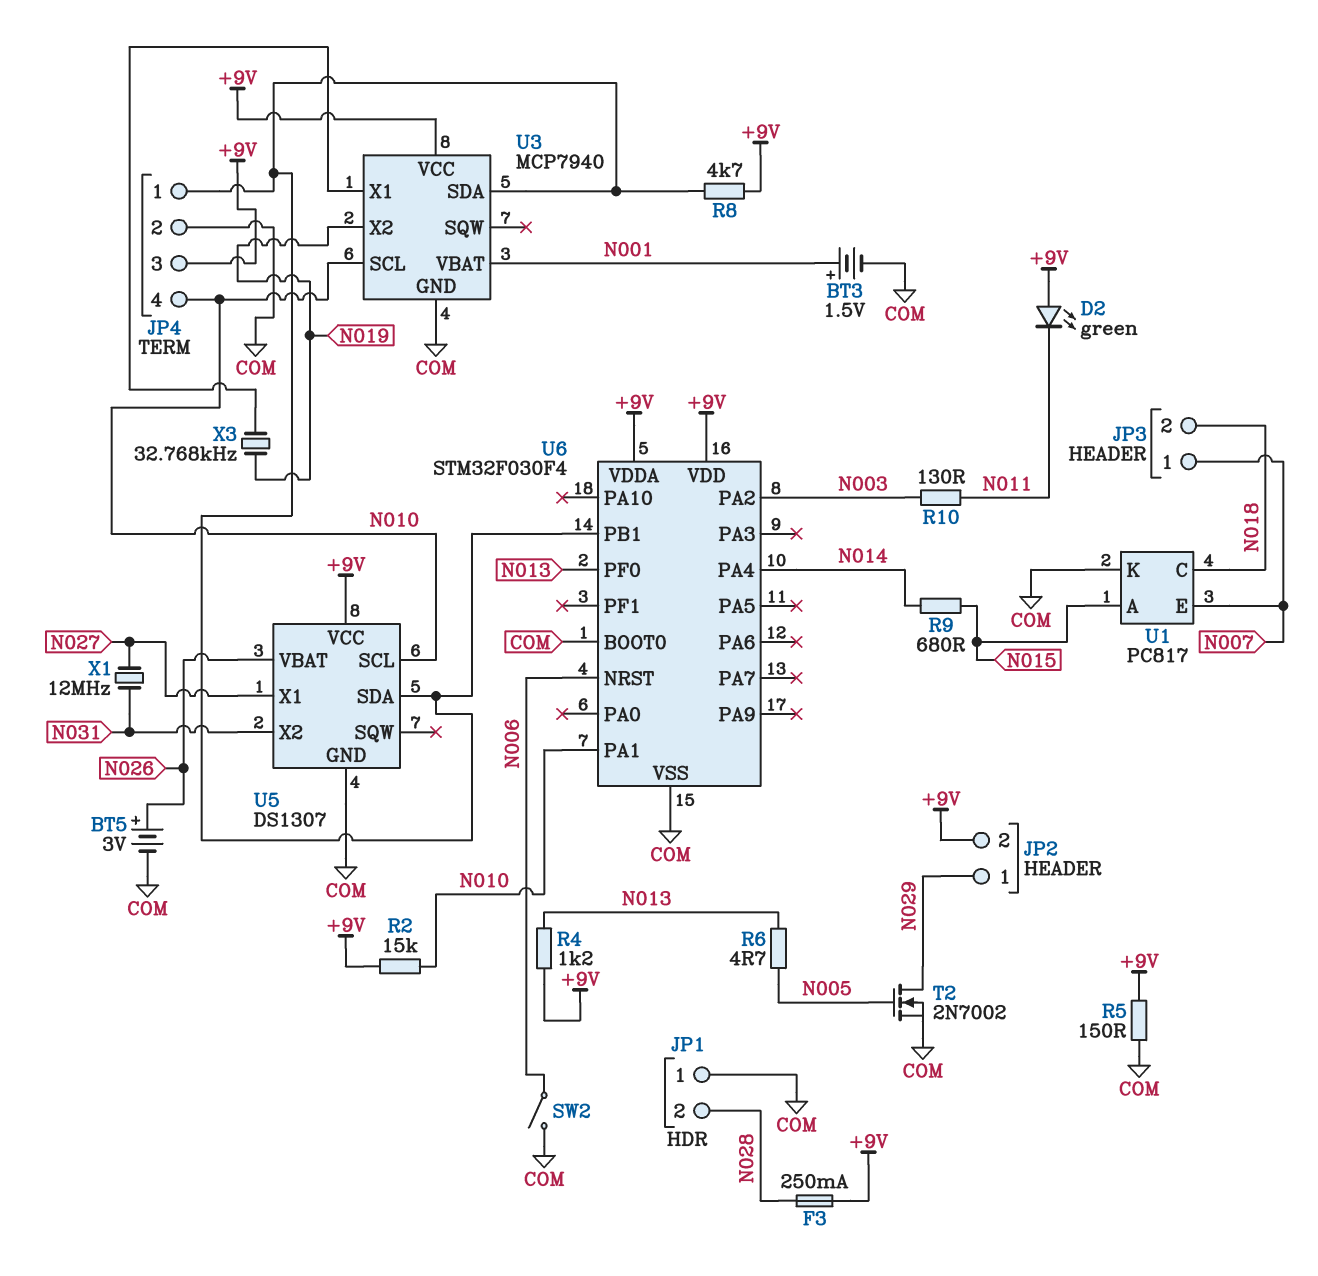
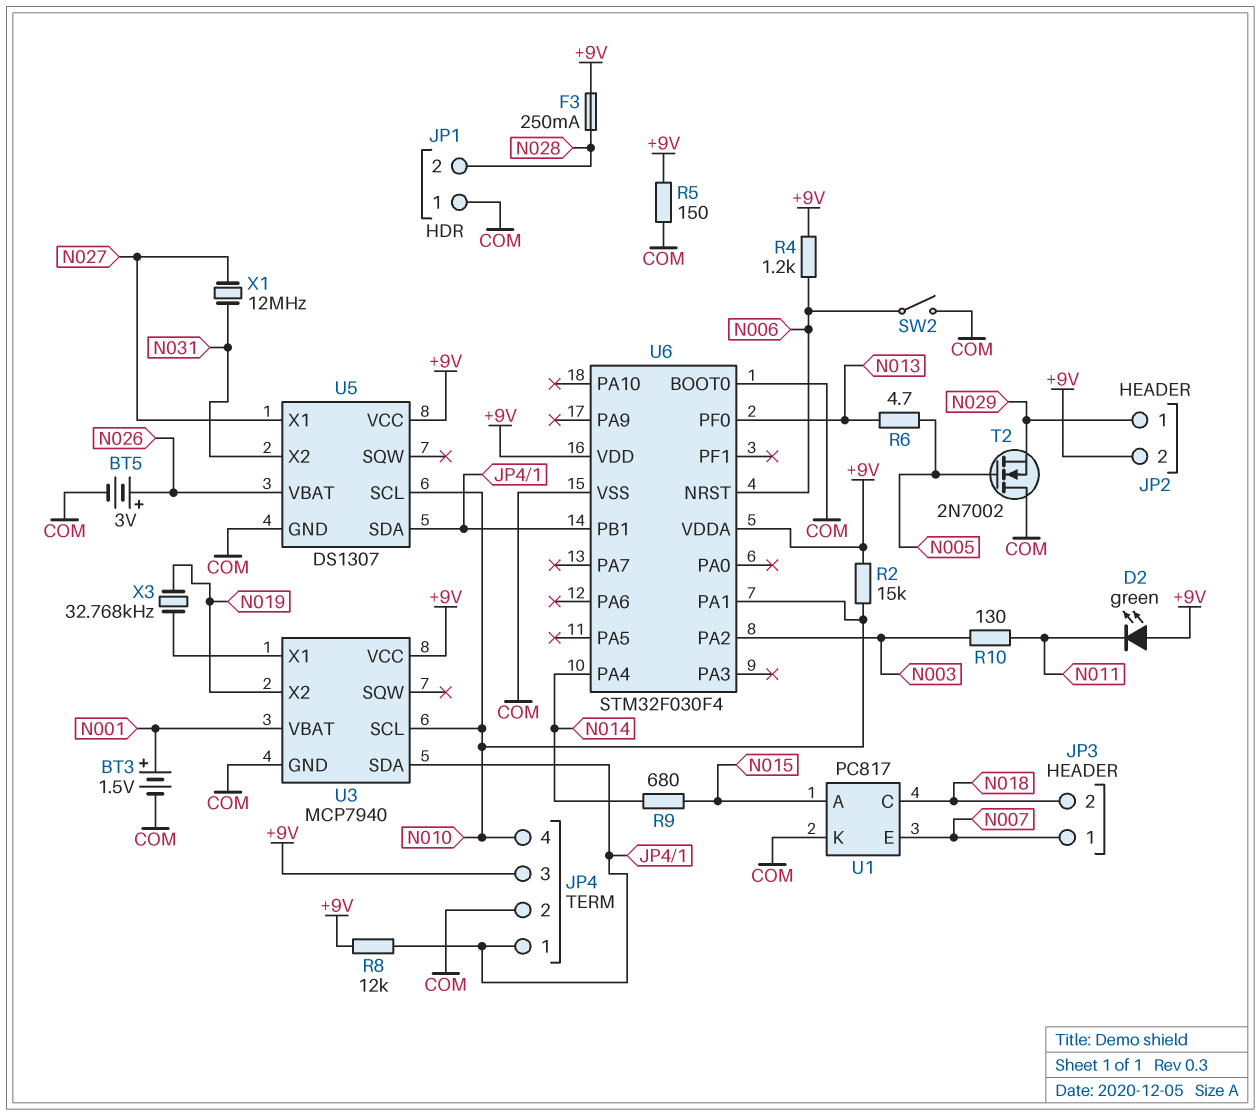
R4: 1.2k (+9V, N013) -> 1.2k (+9V, N006)
R8: 4.7k (+9V, JP4/1) -> 12k (+9V, JP4/1)
T2: NMOS 2N7002 (G N005, D N029, S COM) -> NMOS 2N7002 (G N005, D COM, S N029)

